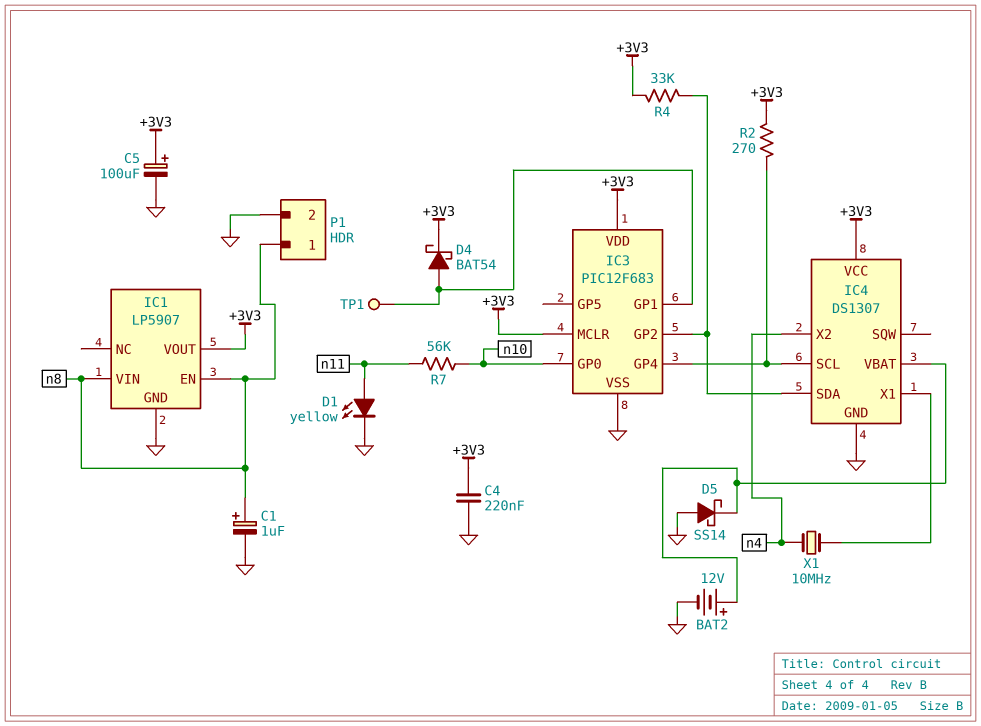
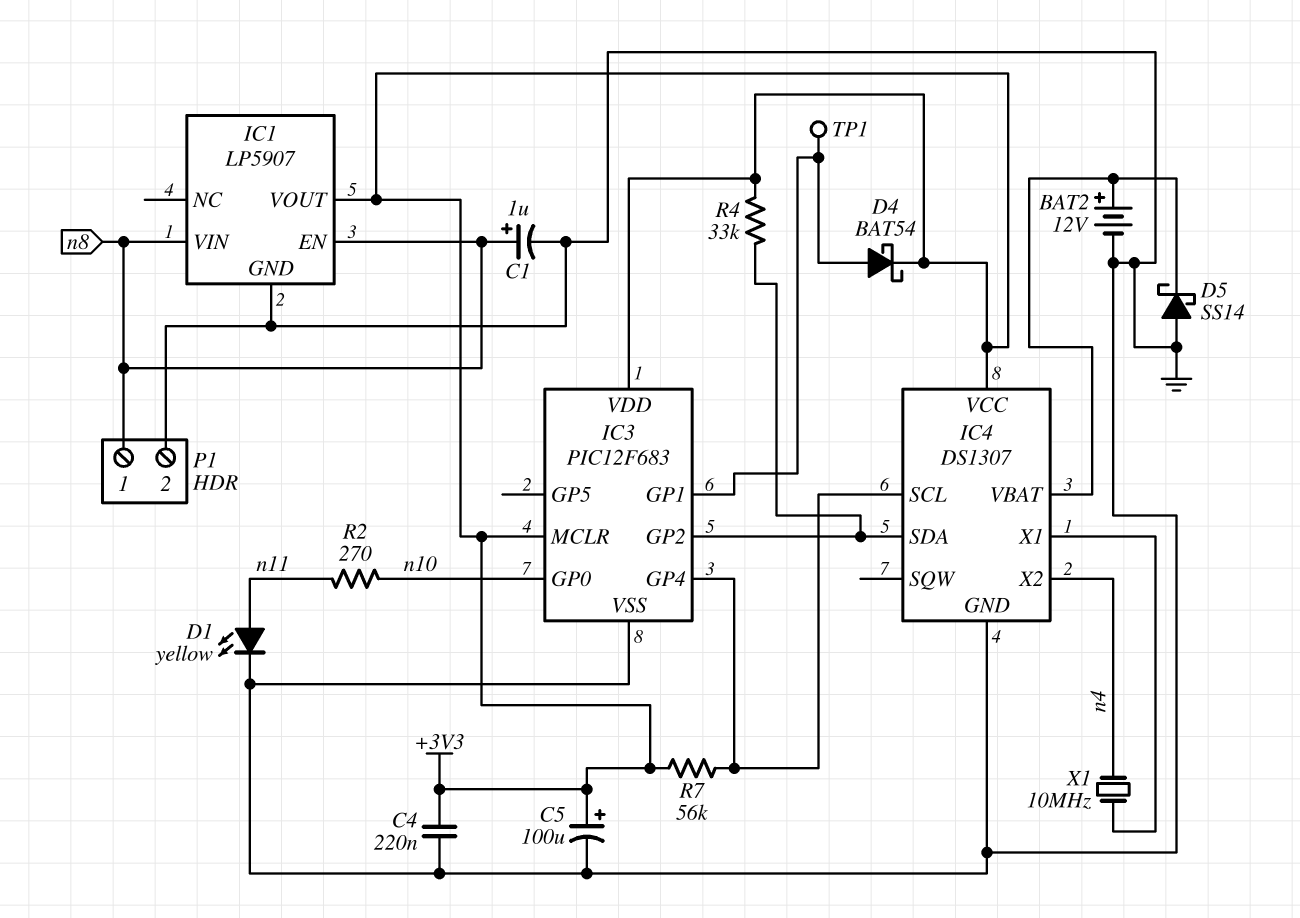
R2: 270 (+3V3, IC3/GP4) -> 270 (n10, n11)
R7: 56k (n10, n11) -> 56k (+3V3, IC3/GP4)

